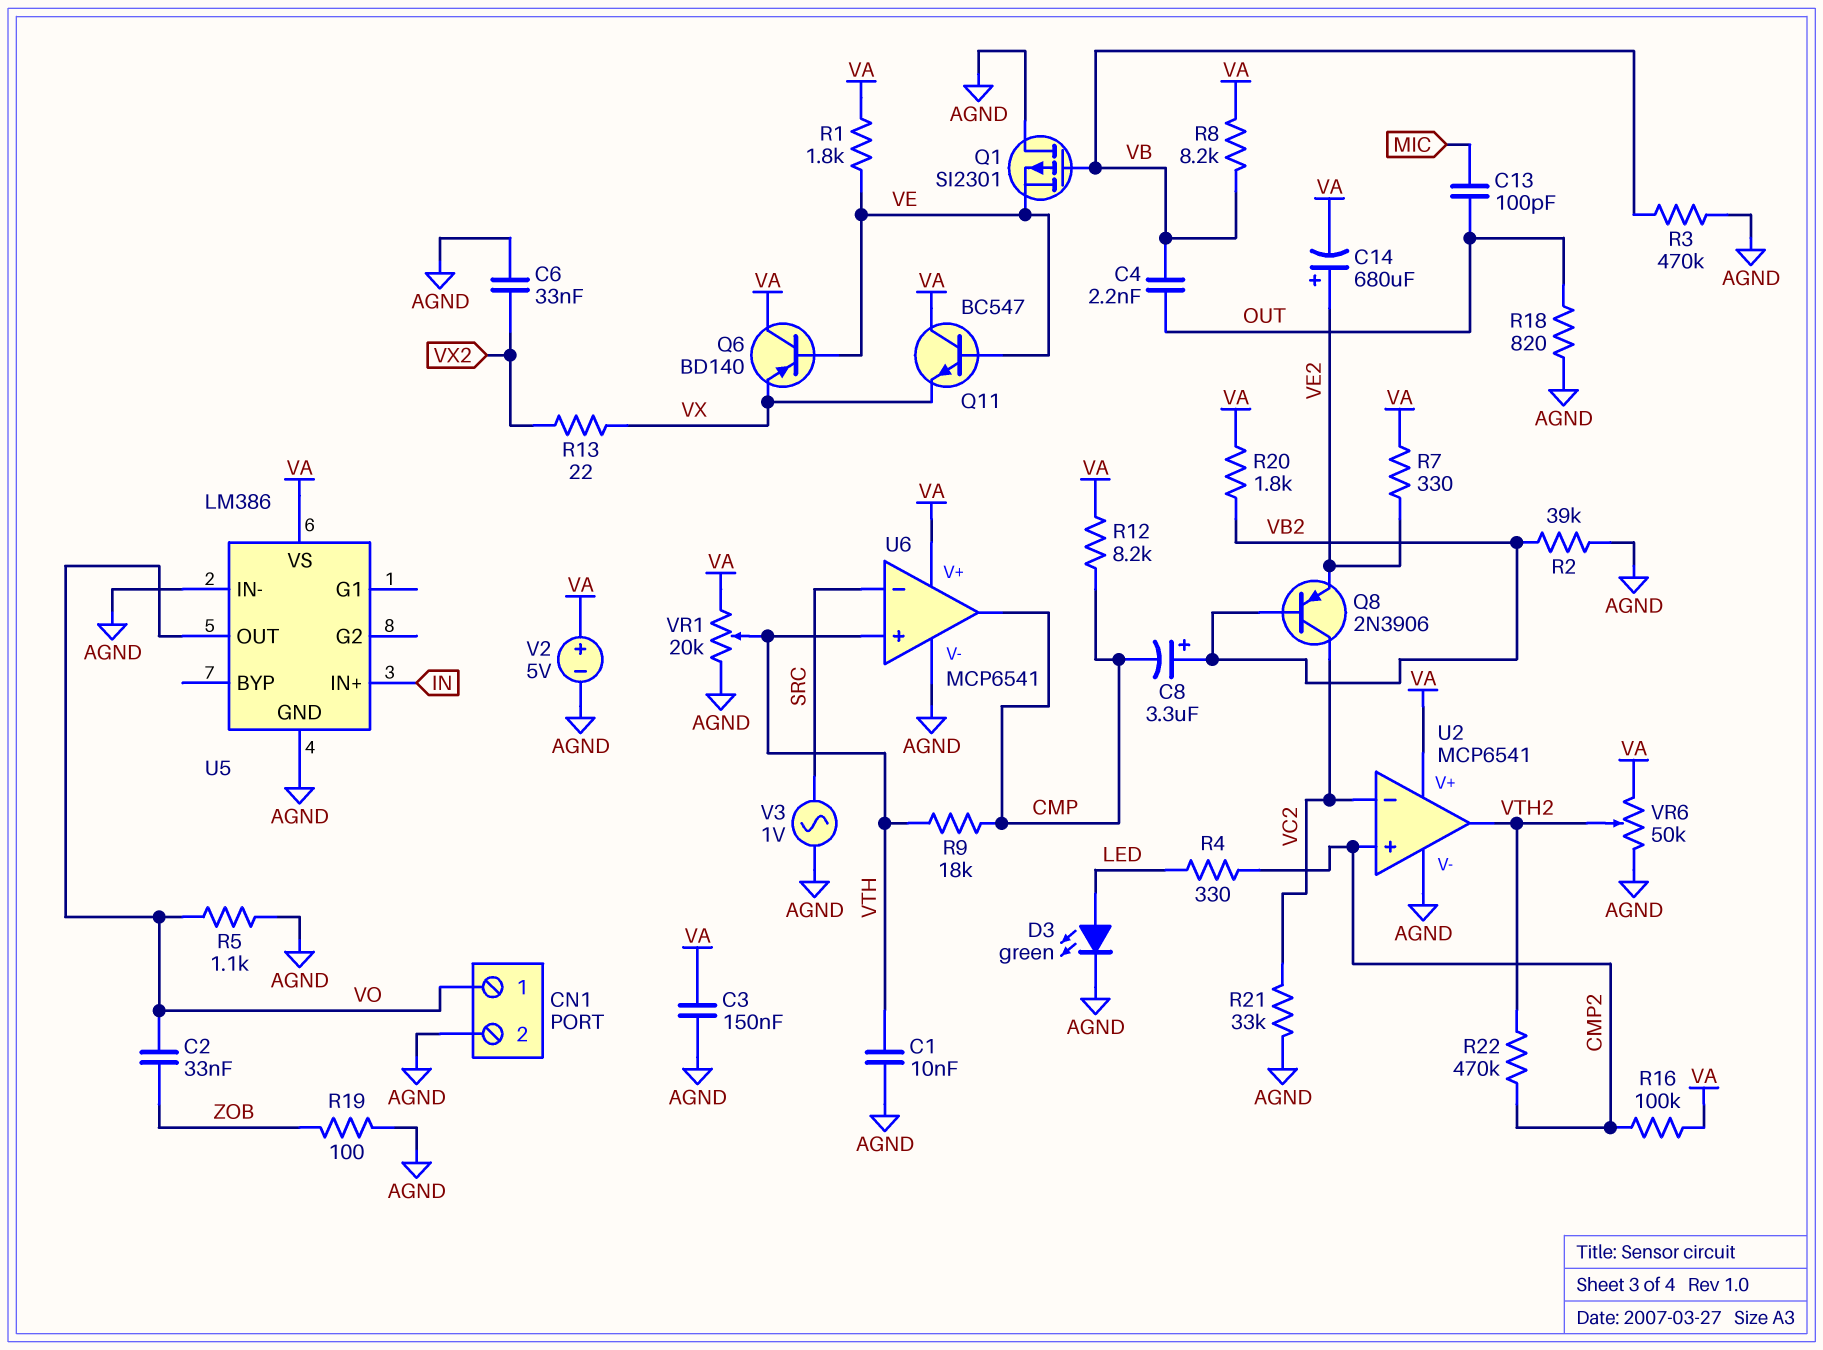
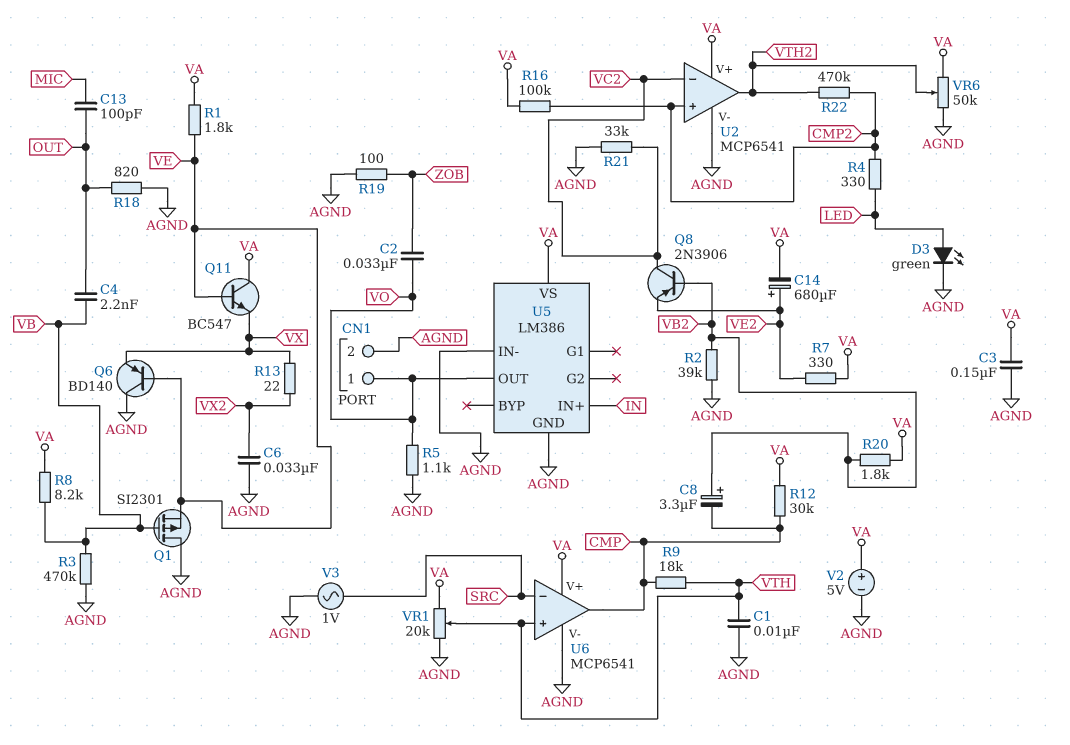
Q6: PNP BD140 (B VE, C VA, E VX) -> PNP BD140 (B VE, C AGND, E VX)
R12: 8.2k (CMP, VA) -> 30k (CMP, VA)

